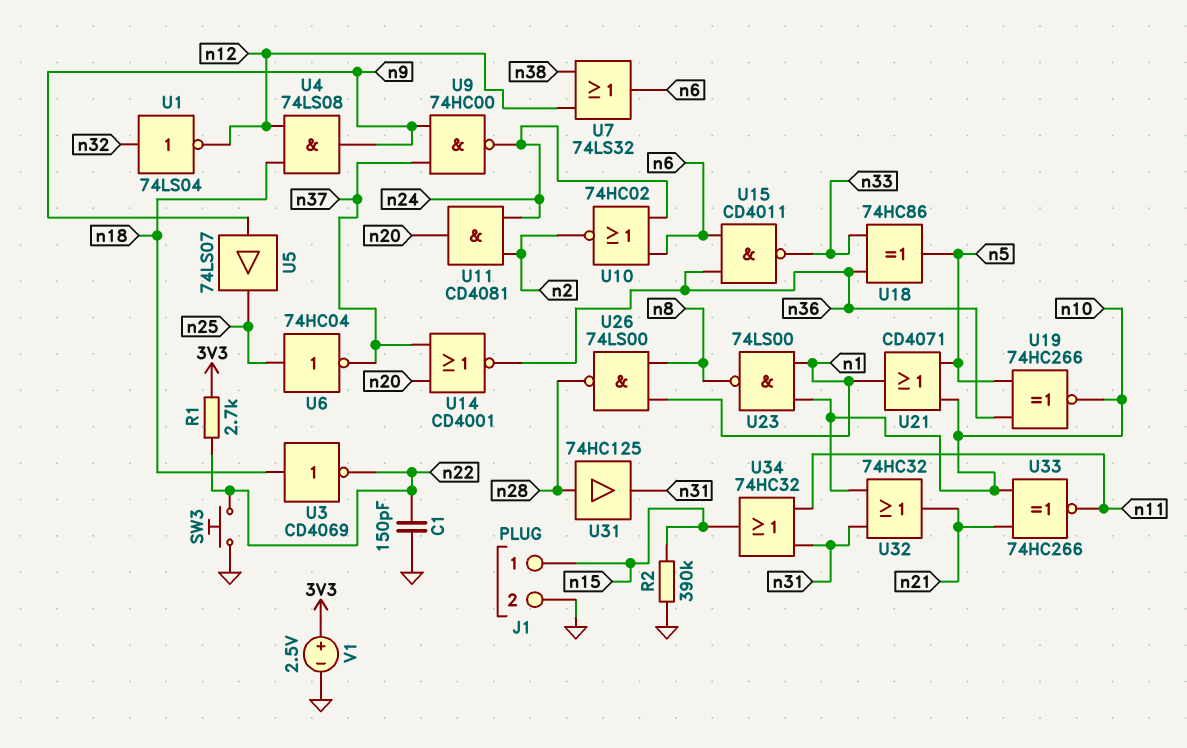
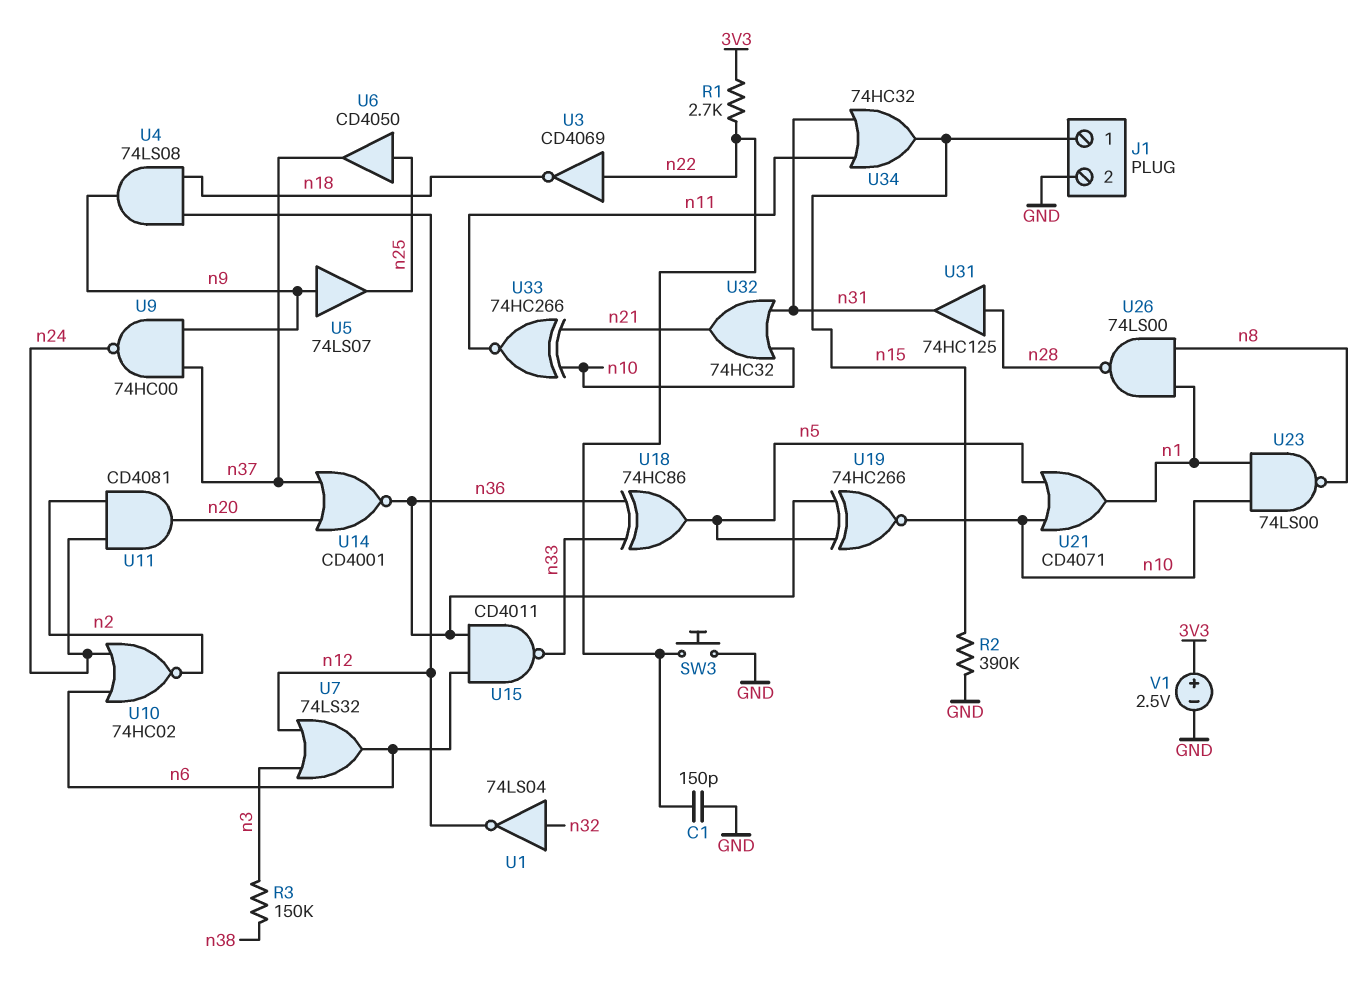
R3: none -> 150k (n3, n38)
U3: NOT CD4069 (in n18, out n22) -> NOT CD4069 (in n22, out n18)
U6: NOT 74HC04 (in n25, out n37) -> buffer CD4050 (in n25, out n37)
U7: OR 74LS32 (in n12, in n38, out n6) -> OR 74LS32 (in n3, in n12, out n6)

